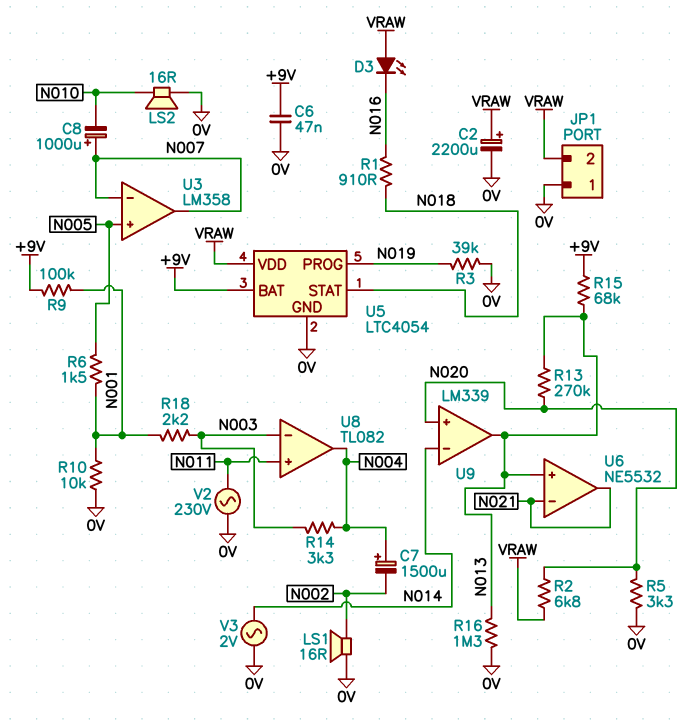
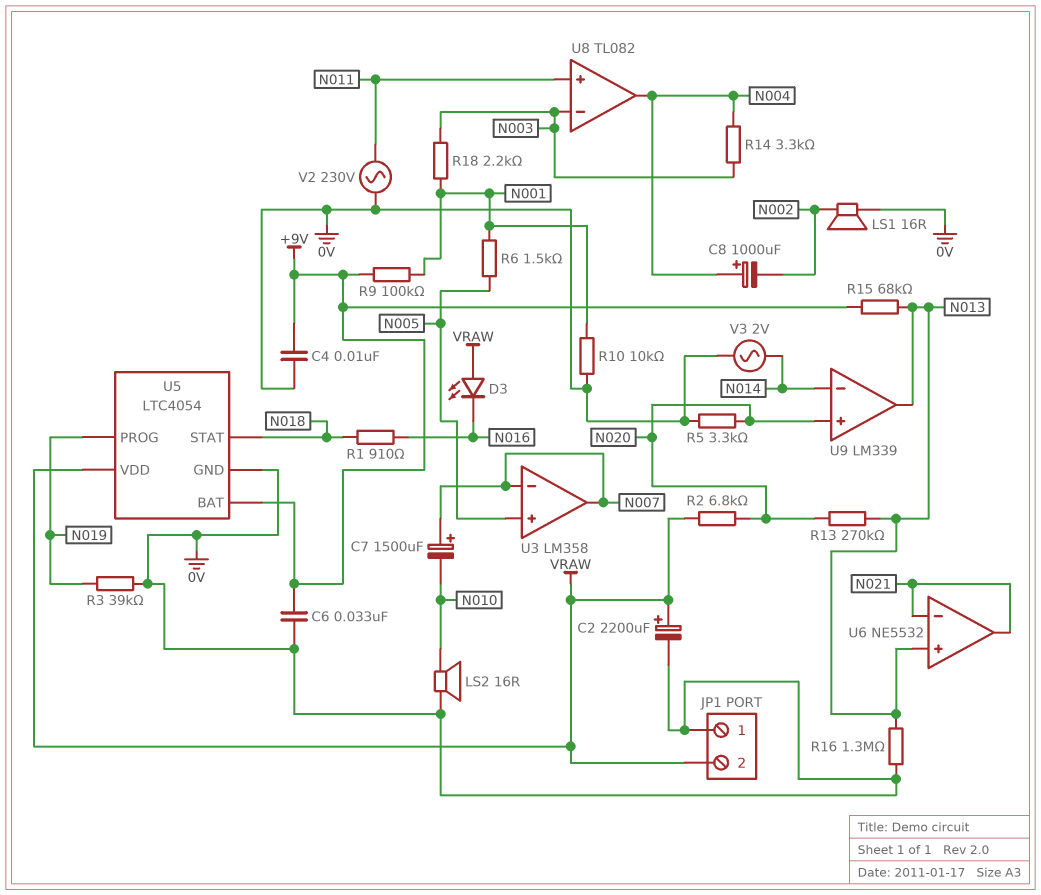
C4: none -> 10nF (+9V, 0V)
C6: 47nF (+9V, 0V) -> 33nF (+9V, 0V)
C7: 1500uF (plus N004, minus N002) -> 1500uF (plus N007, minus N010)
C8: 1000uF (plus N007, minus N010) -> 1000uF (plus N004, minus N002)

